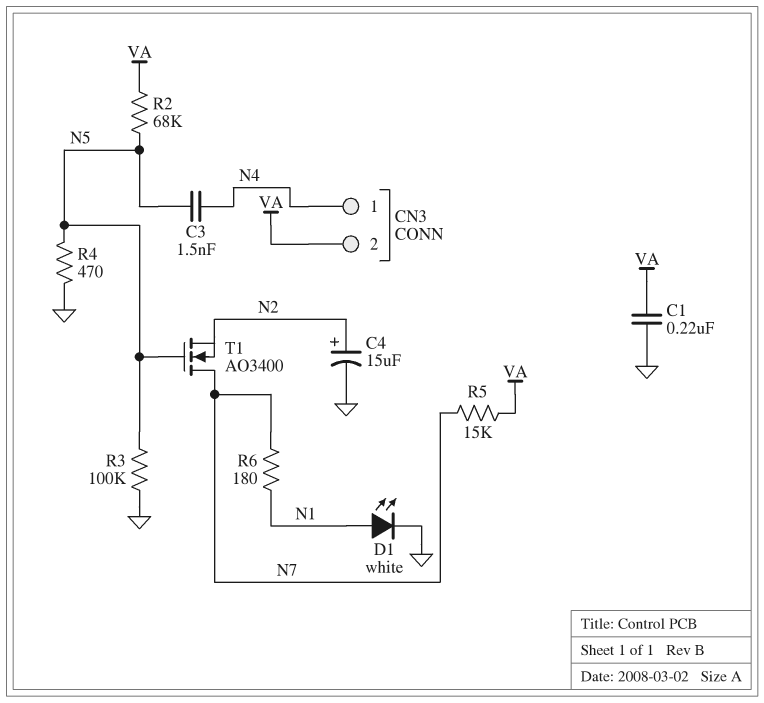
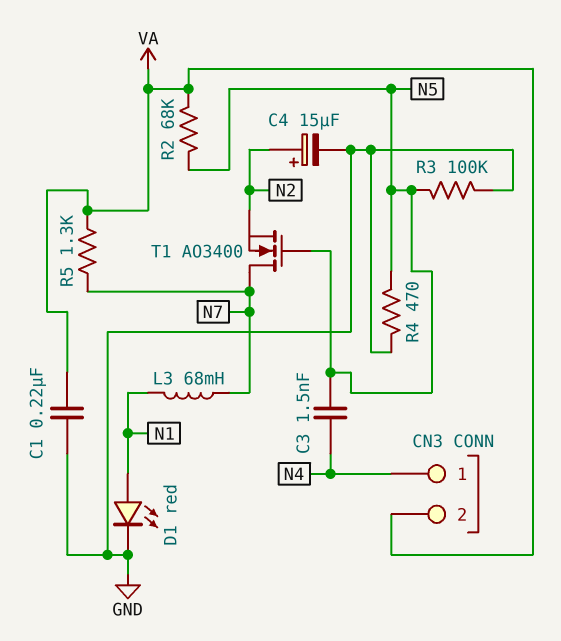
D1: LED white (A N1, K GND) -> LED red (A N1, K GND)
L3: none -> 68mH (N1, N7)
R5: 15k (N7, VA) -> 1.3k (N7, VA)
R6: 180 (N1, N7) -> none

